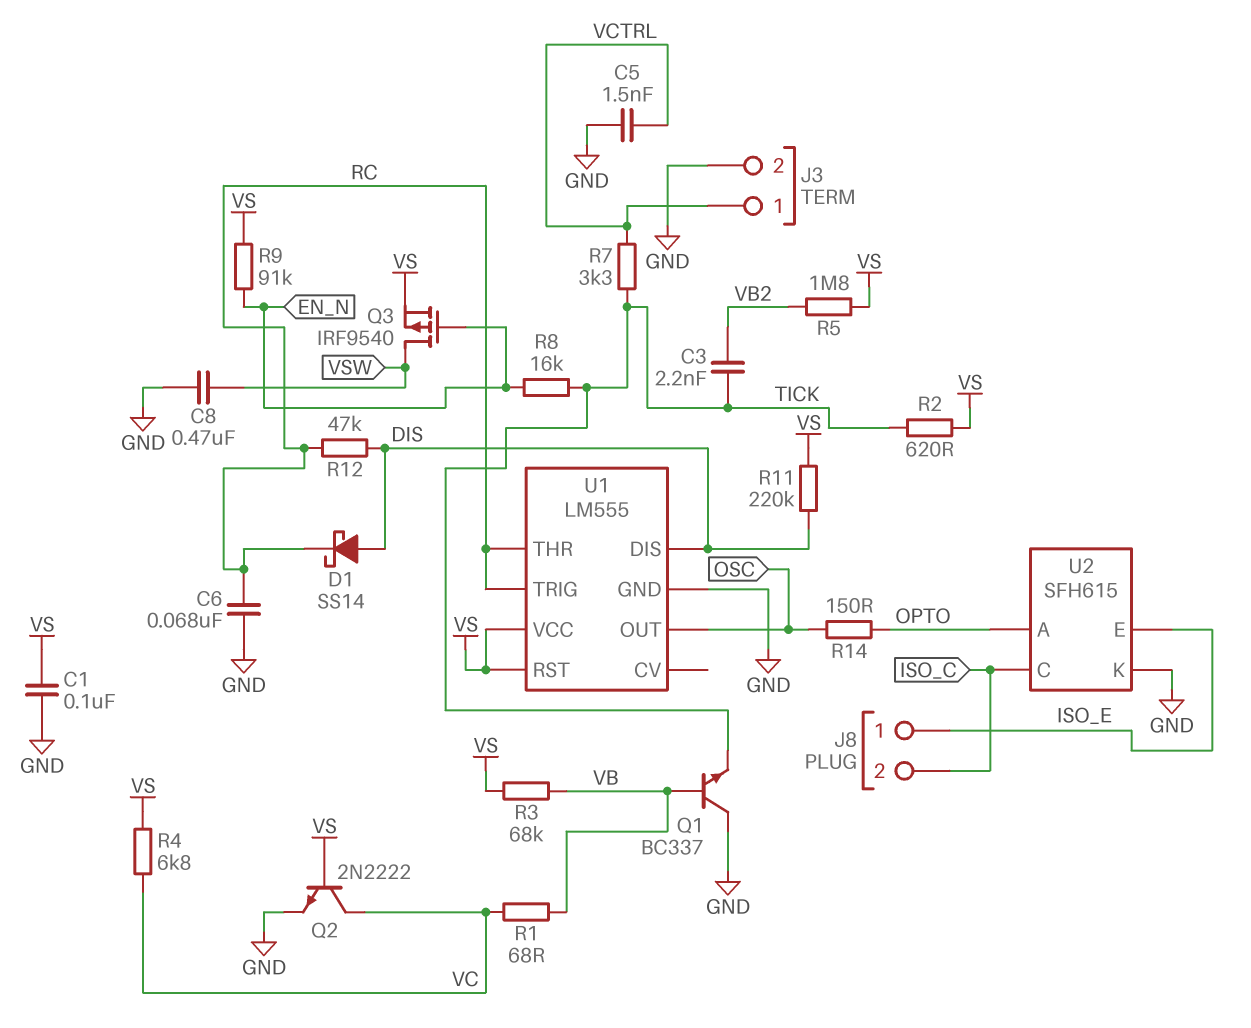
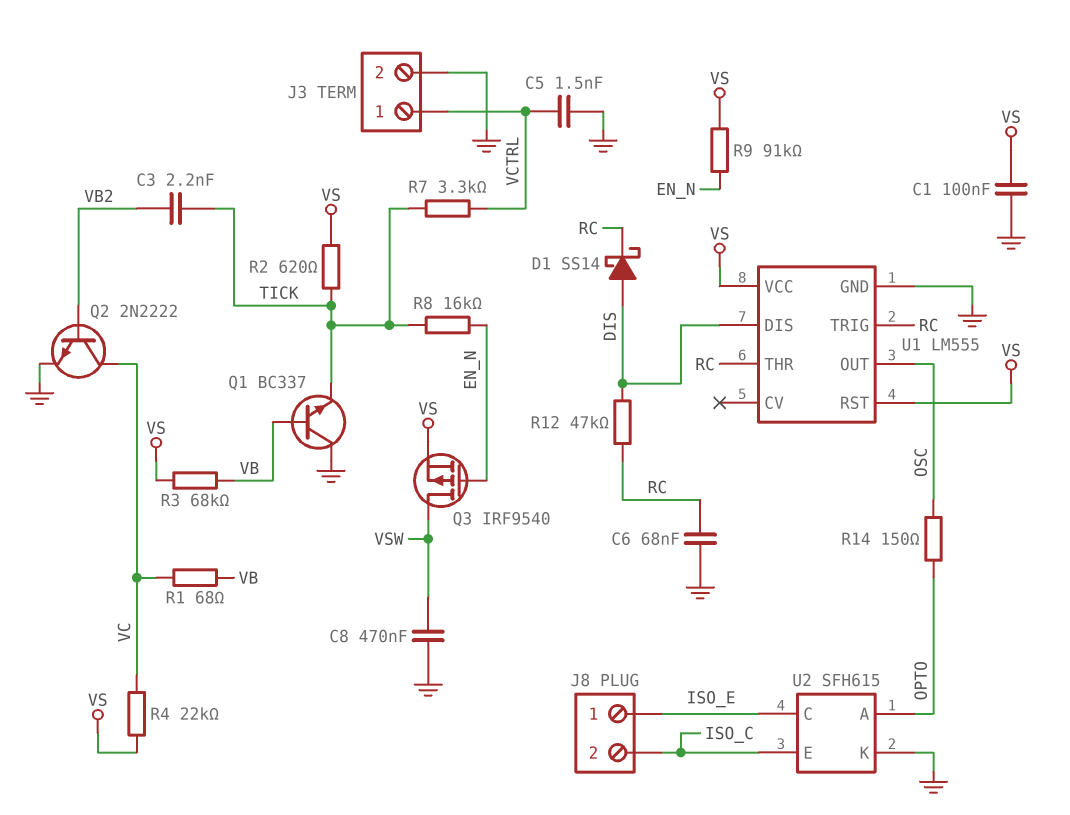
Q2: NPN 2N2222 (B VS, C VC, E GND) -> NPN 2N2222 (B VB2, C VC, E GND)
R4: 6.8k (VC, VS) -> 22k (VC, VS)
R5: 1.8M (VB2, VS) -> none
R11: 220k (DIS, VS) -> none
U2 pin C: ISO_C -> ISO_E
U2 pin E: ISO_E -> ISO_C

